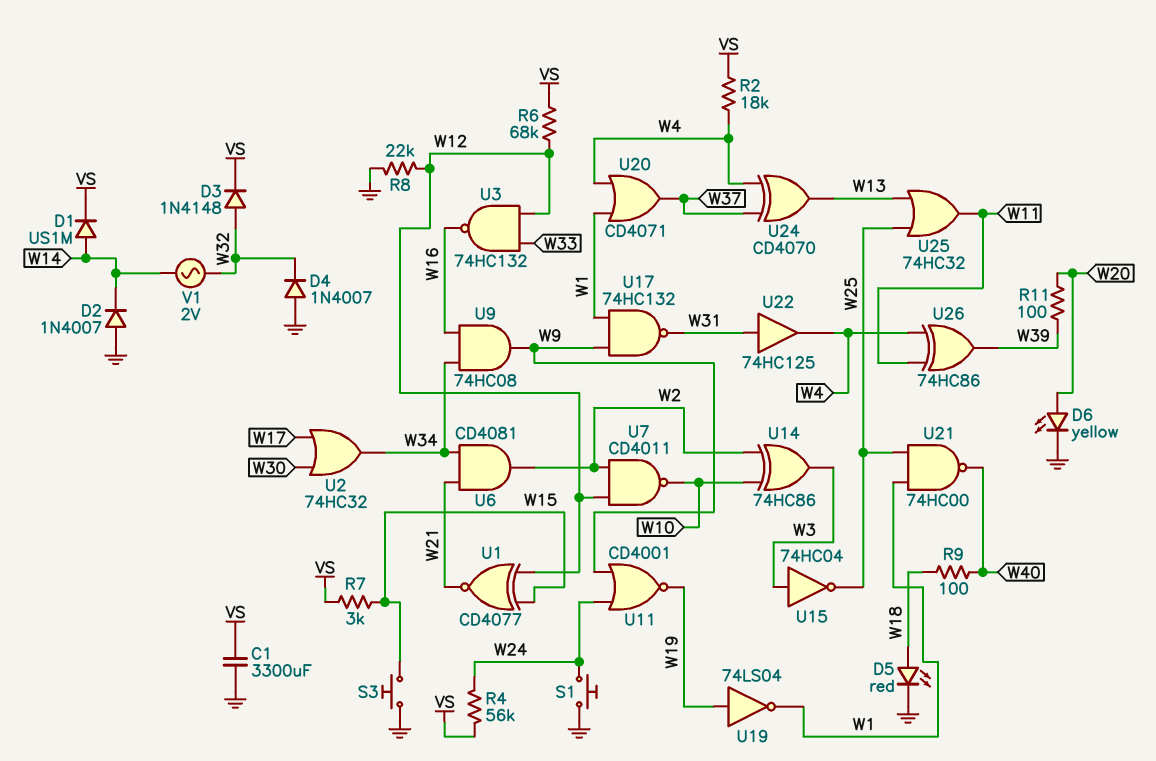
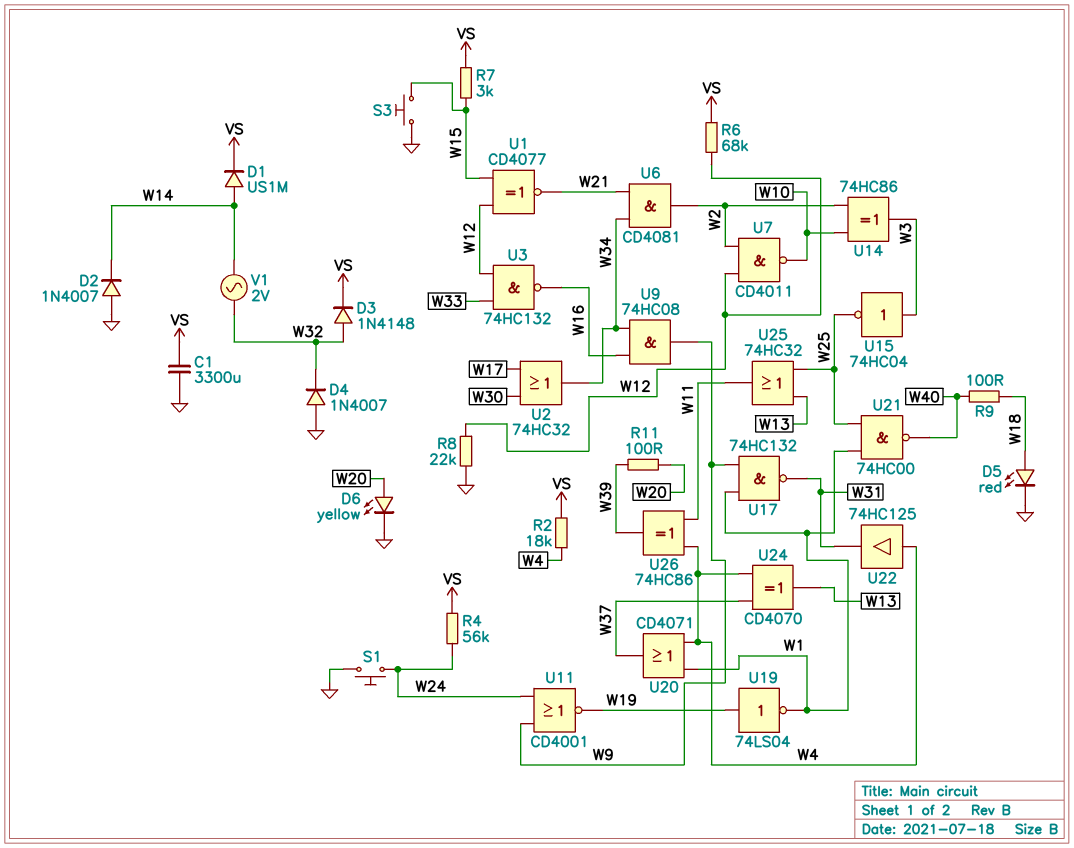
U22: buffer 74HC125 (in W31, out W4) -> buffer 74HC125 (in W4, out W31)

